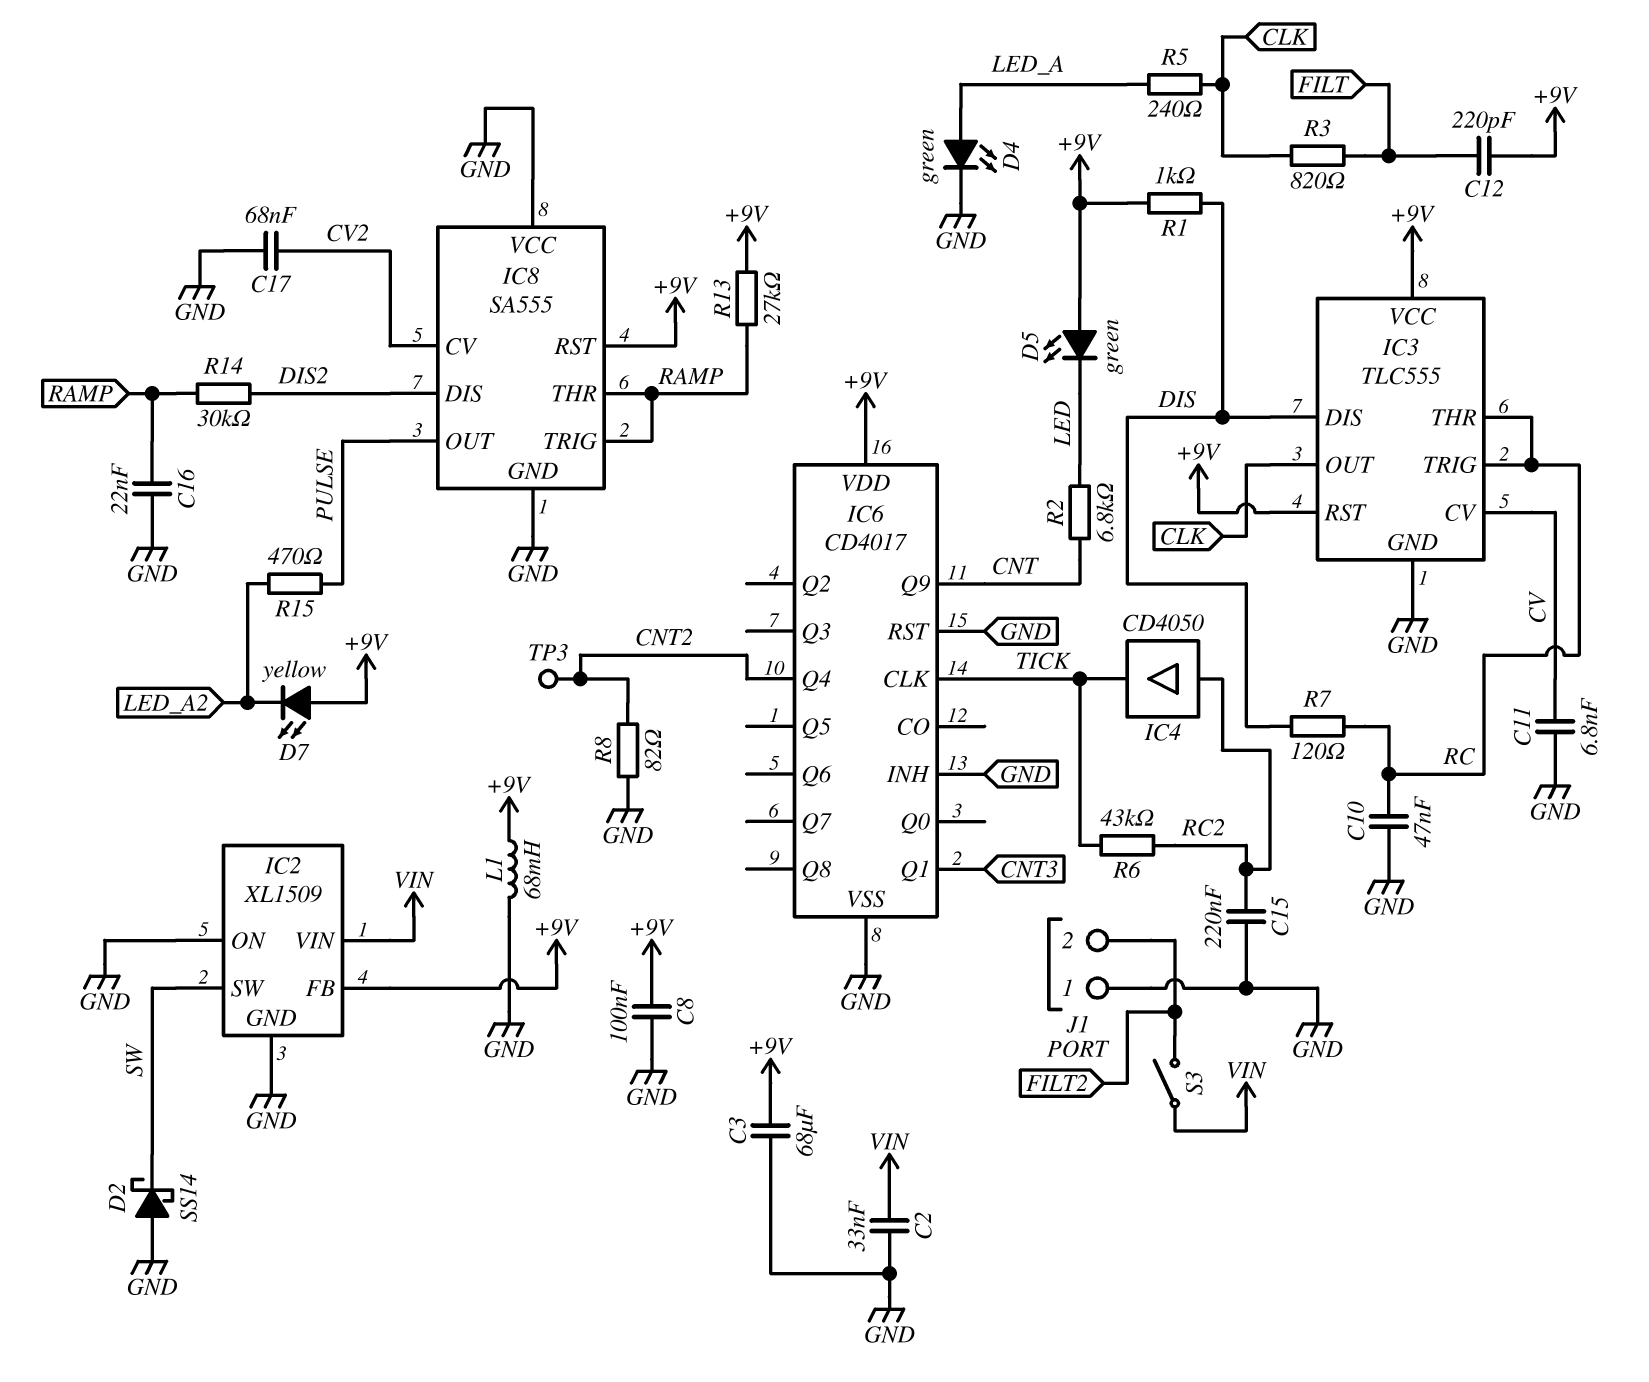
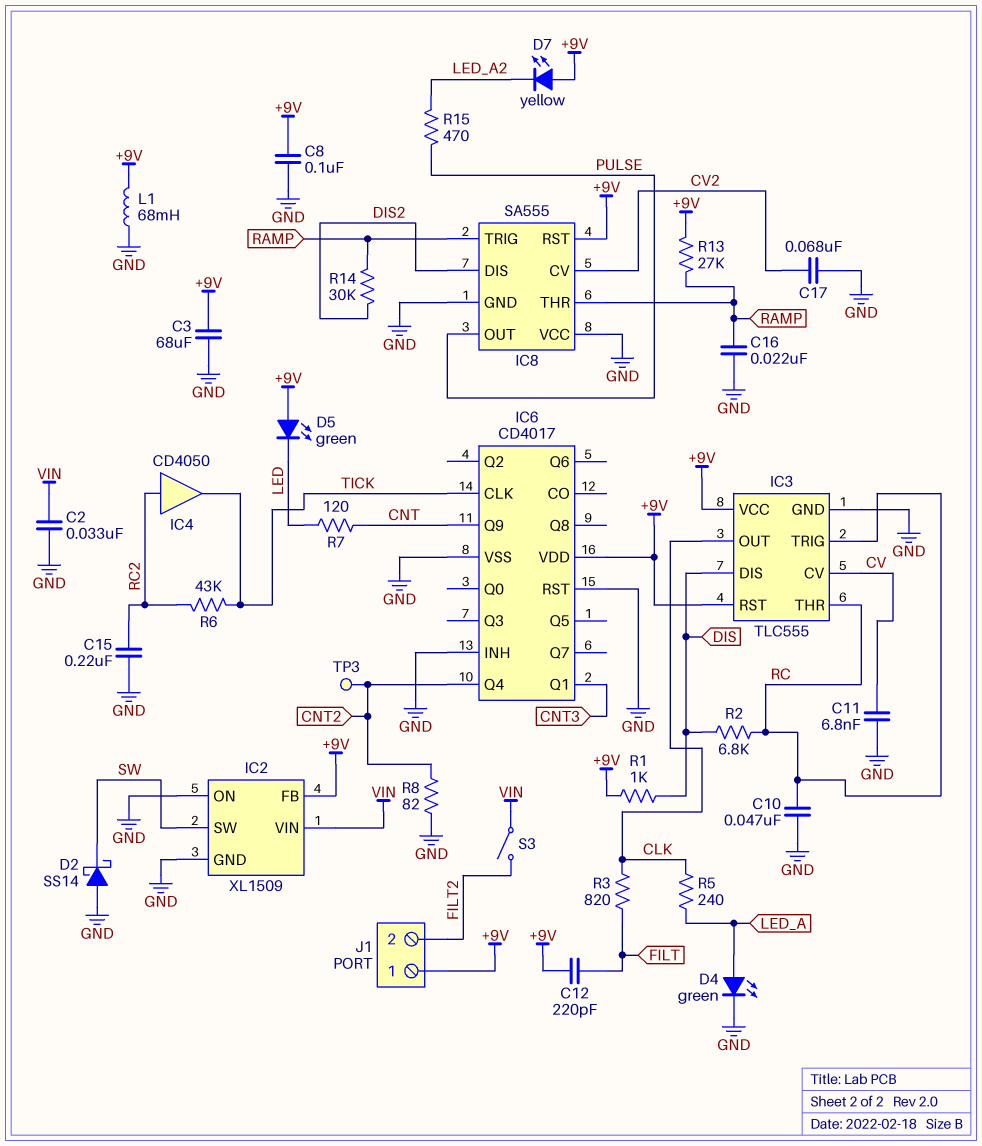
J1 pin 1: GND -> +9V
R2: 6.8k (CNT, LED) -> 6.8k (DIS, RC)
R7: 120 (DIS, RC) -> 120 (CNT, LED)

